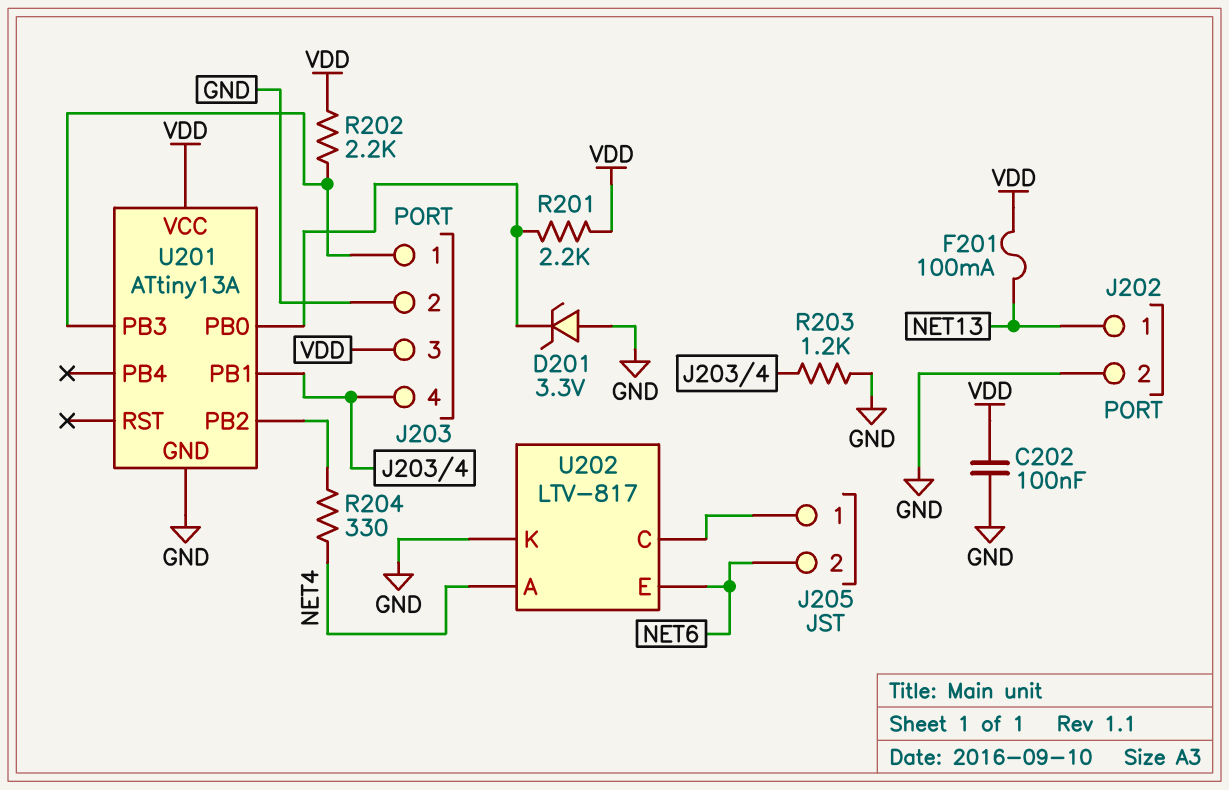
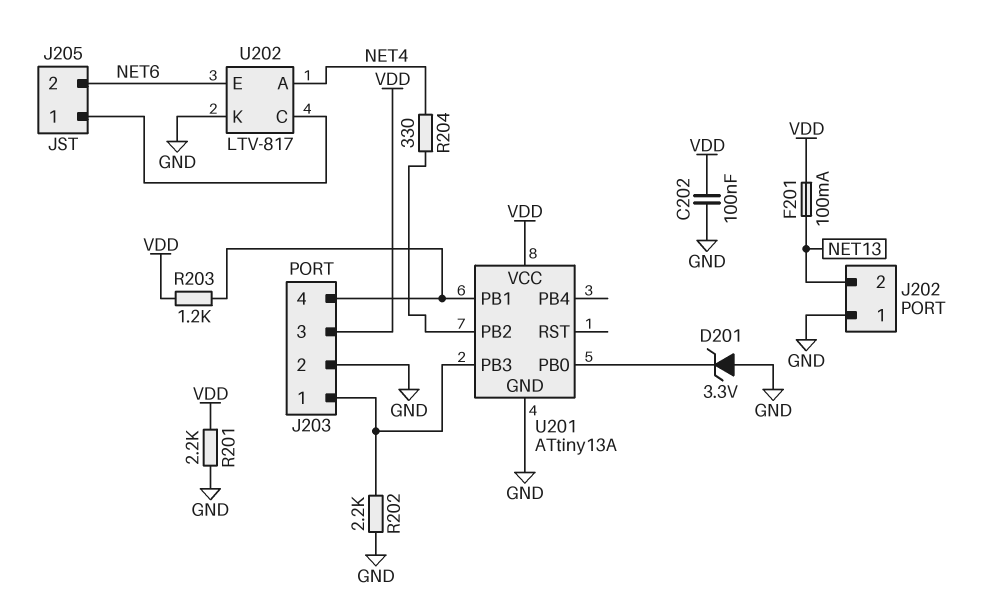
J202 pin 1: NET13 -> GND
J202 pin 2: GND -> NET13
R201: 2.2k (U201/PB0, VDD) -> 2.2k (GND, VDD)
R202: 2.2k (J203/1, VDD) -> 2.2k (GND, J203/1)
R203: 1.2k (GND, J203/4) -> 1.2k (J203/4, VDD)

